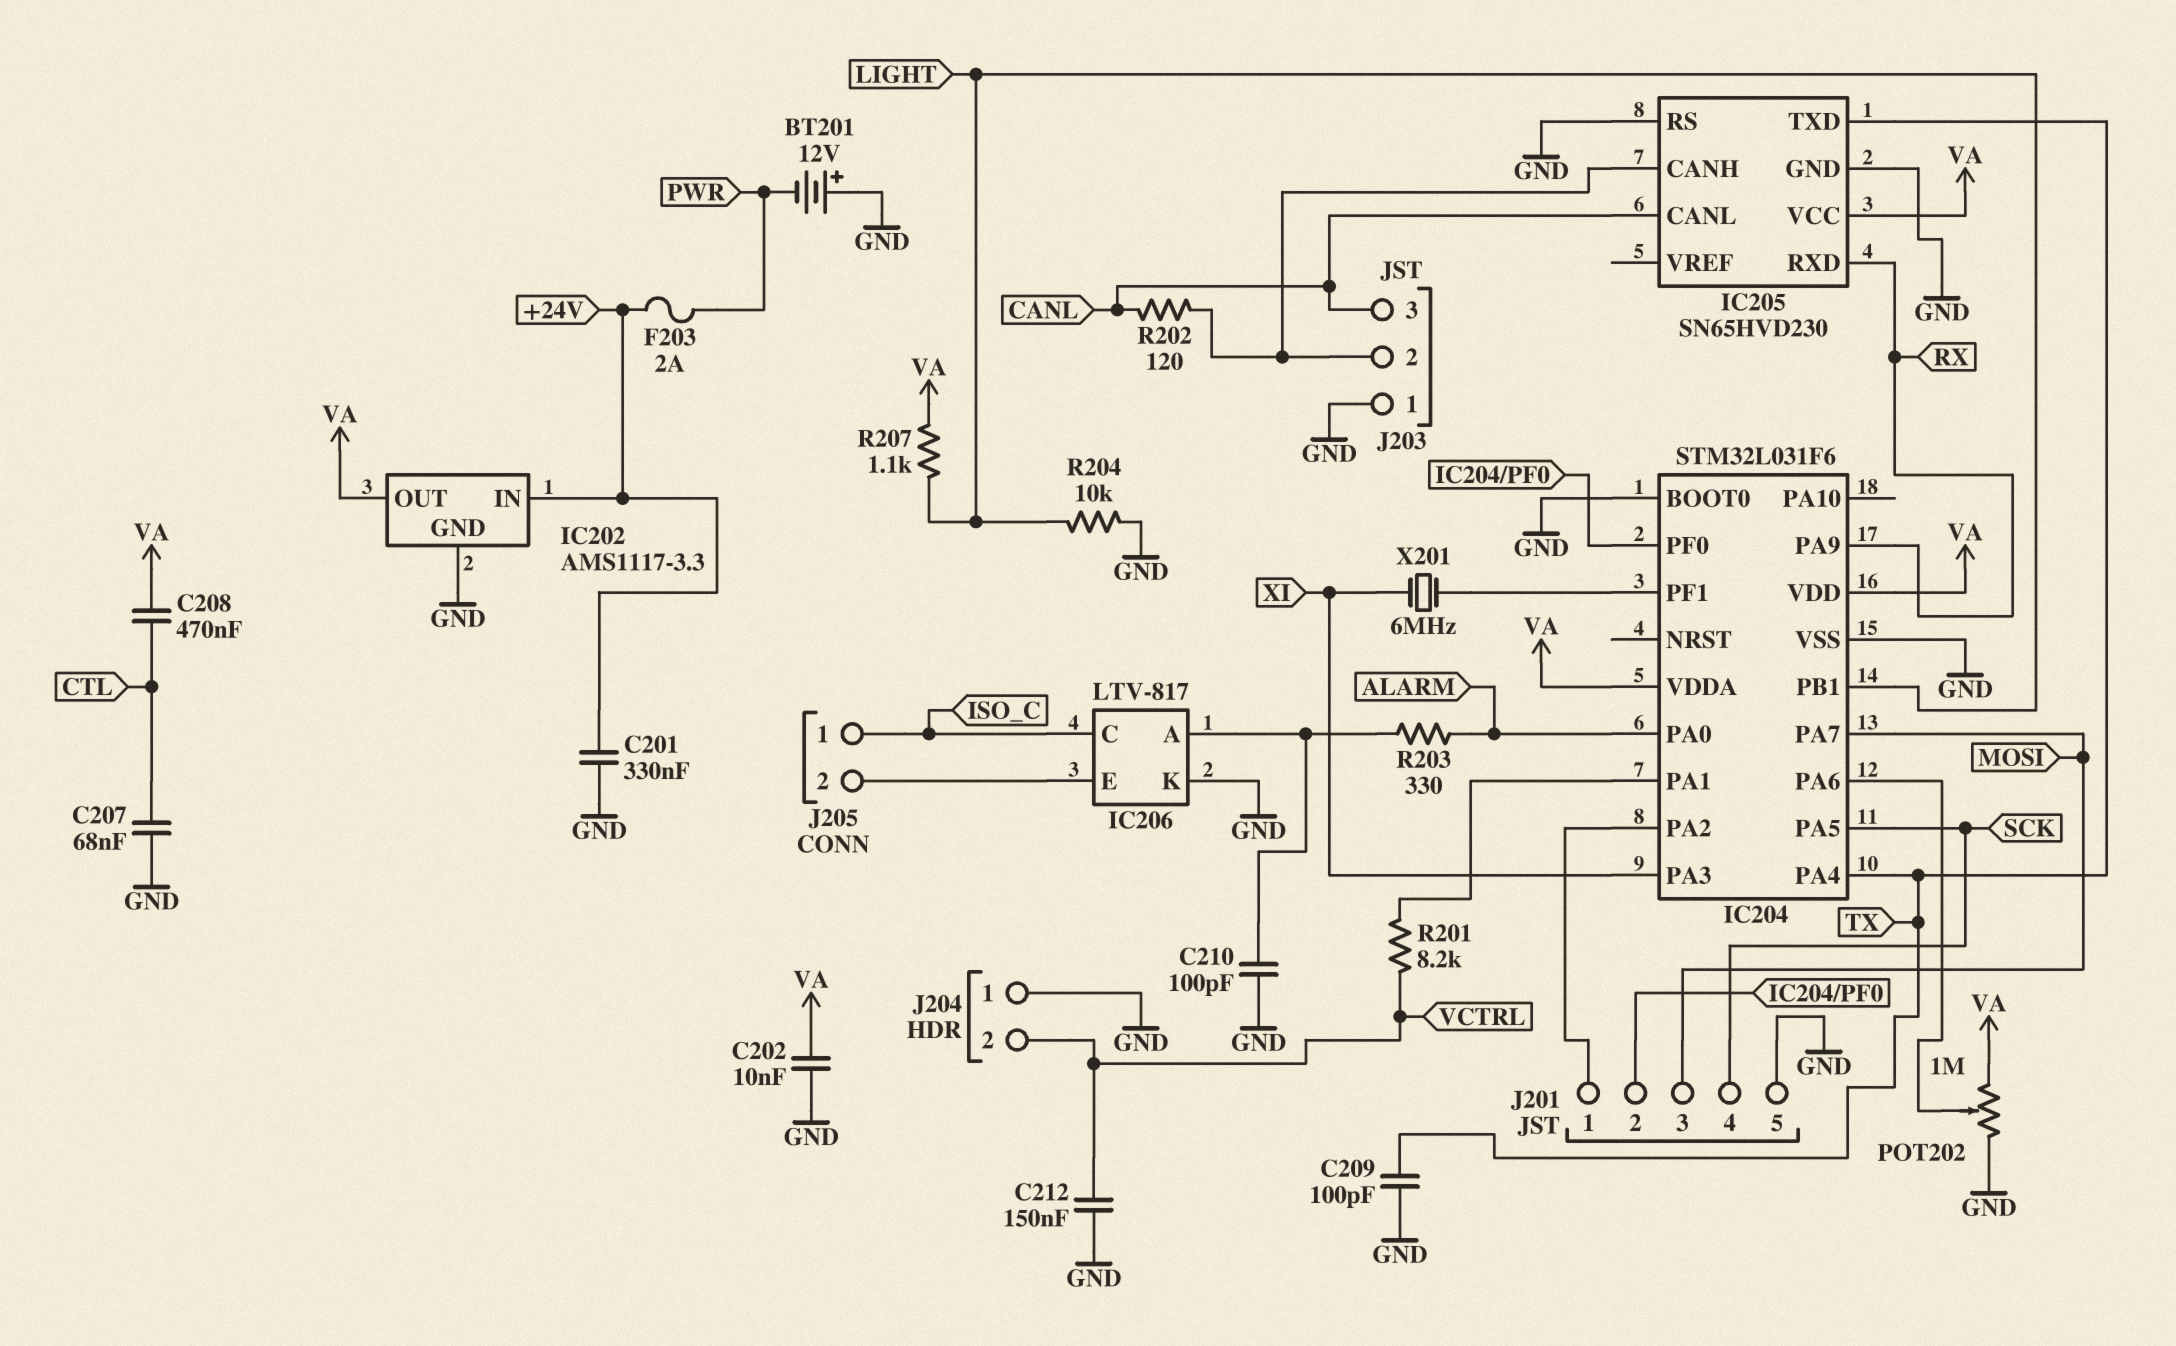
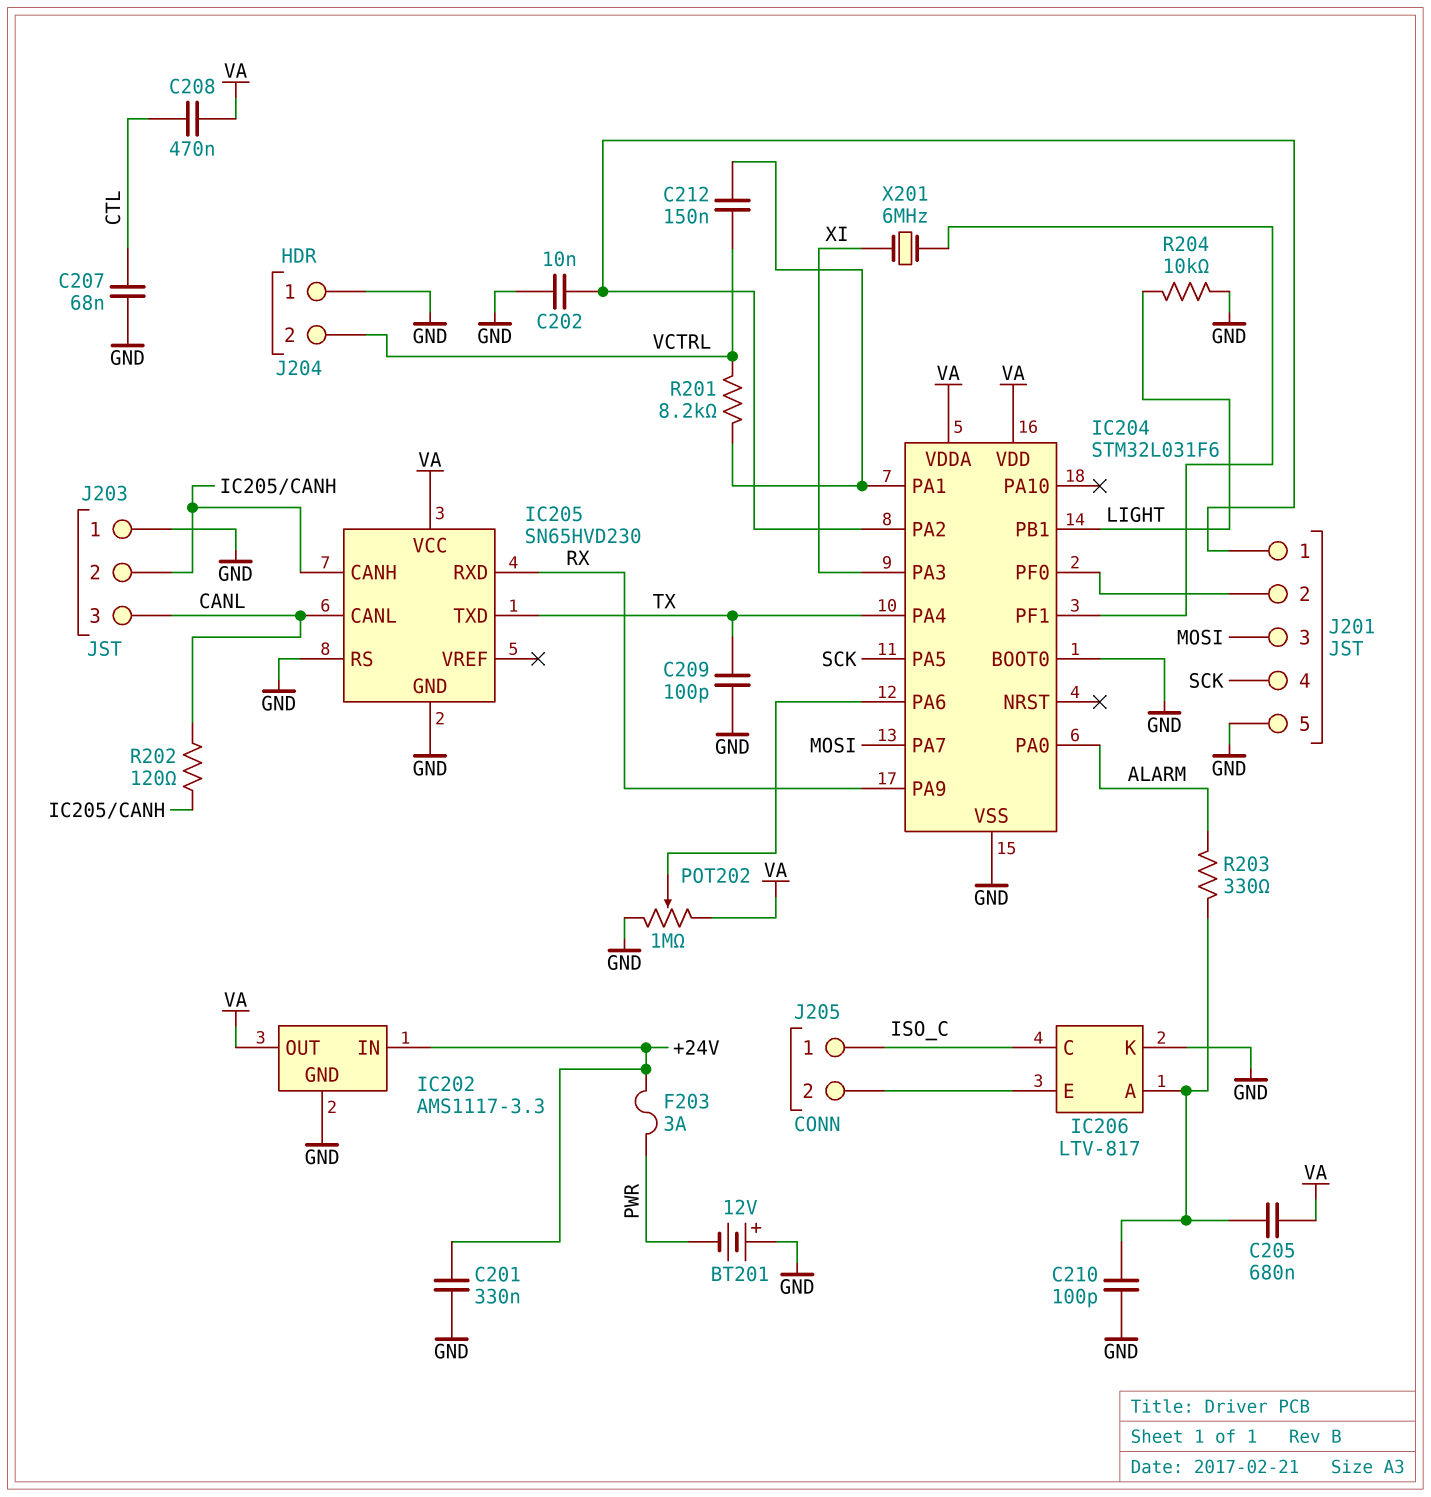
C202: 10nF (GND, VA) -> 10nF (GND, IC204/PA2)
C205: none -> 680nF (IC206/A, VA)
C212: 150nF (GND, VCTRL) -> 150nF (IC204/PA1, VCTRL)
F203: 2A (+24V, PWR) -> 3A (+24V, PWR)
R207: 1.1k (LIGHT, VA) -> none

